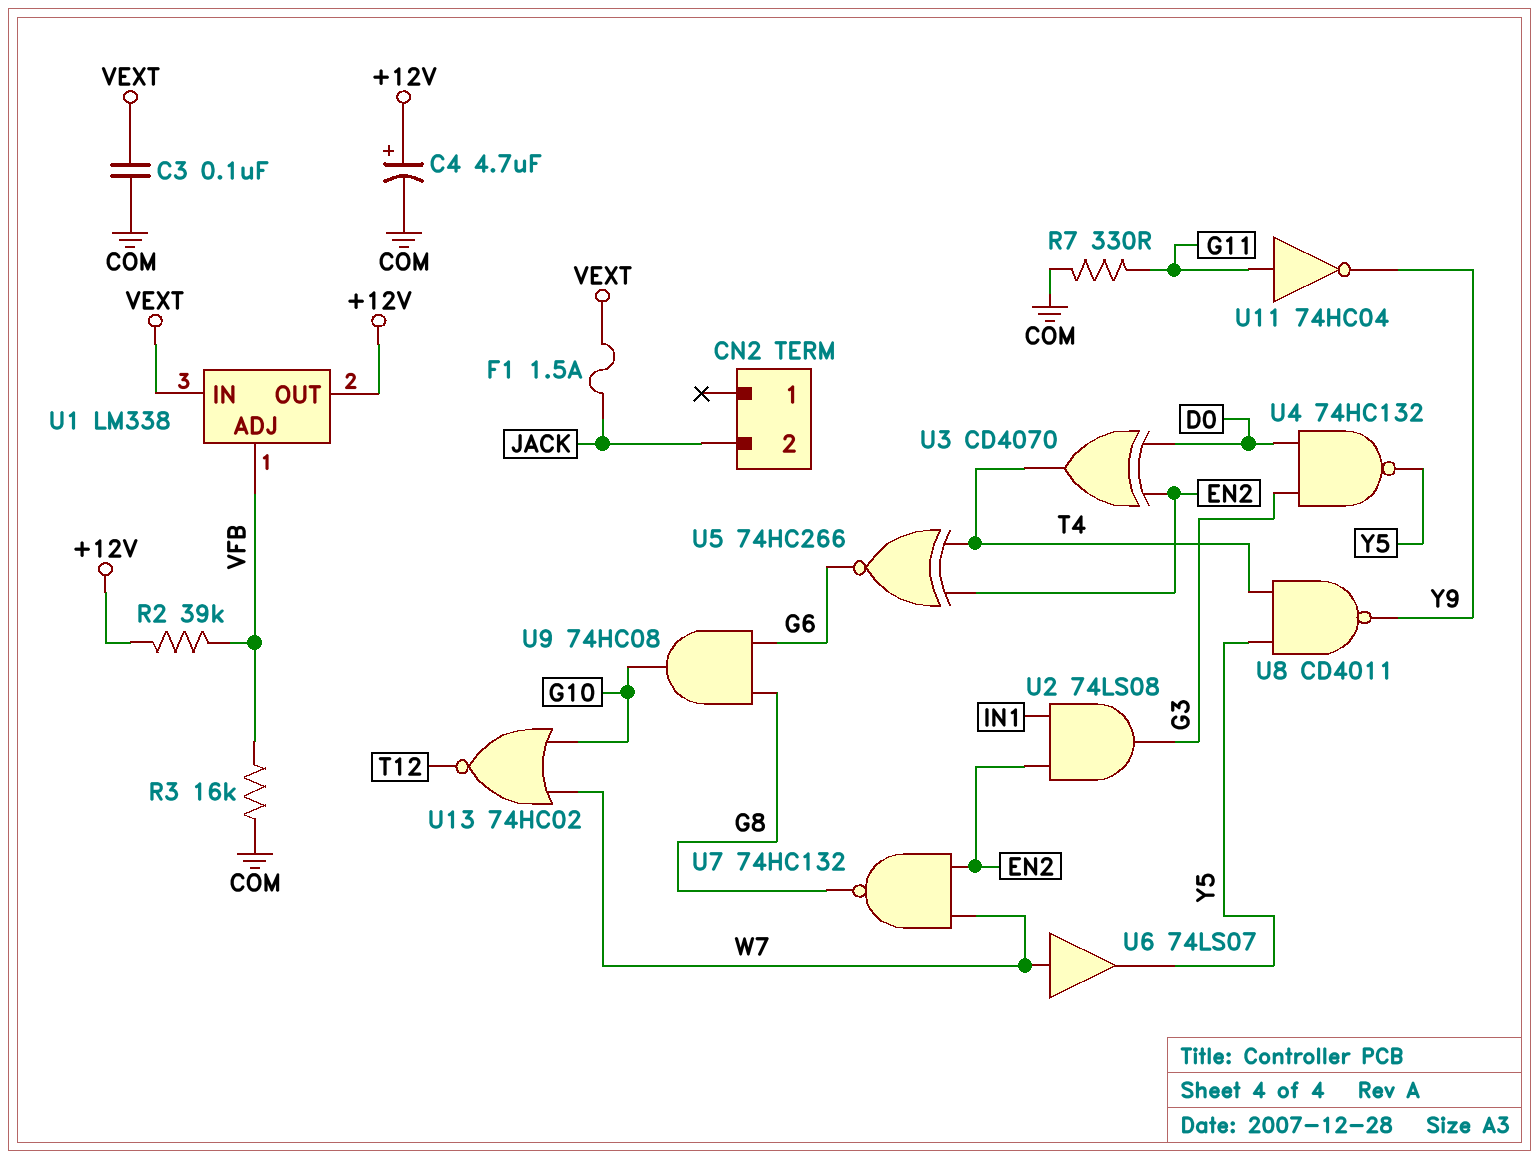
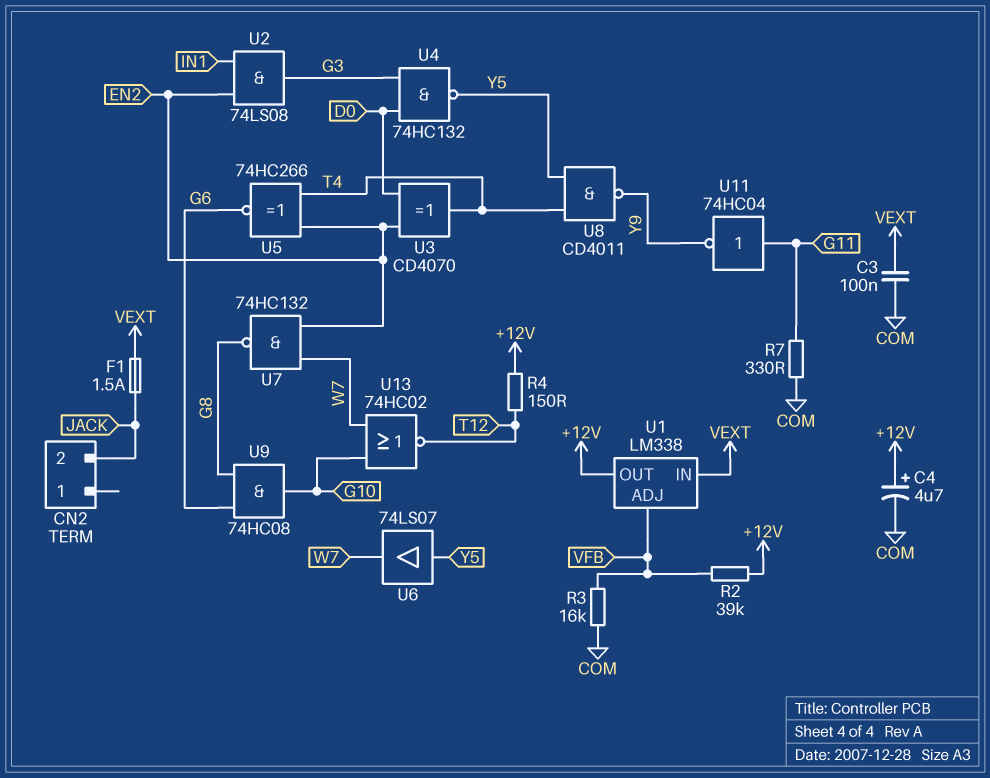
R4: none -> 150 (+12V, T12)
U6: buffer 74LS07 (in W7, out Y5) -> buffer 74LS07 (in Y5, out W7)

